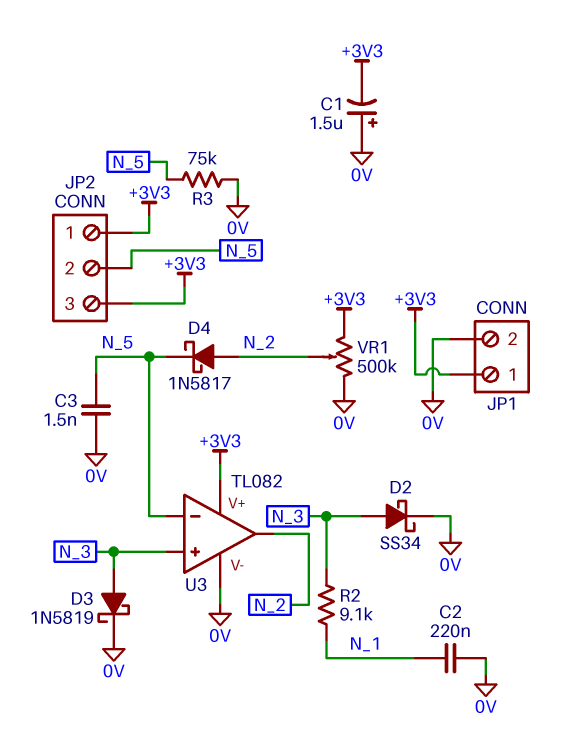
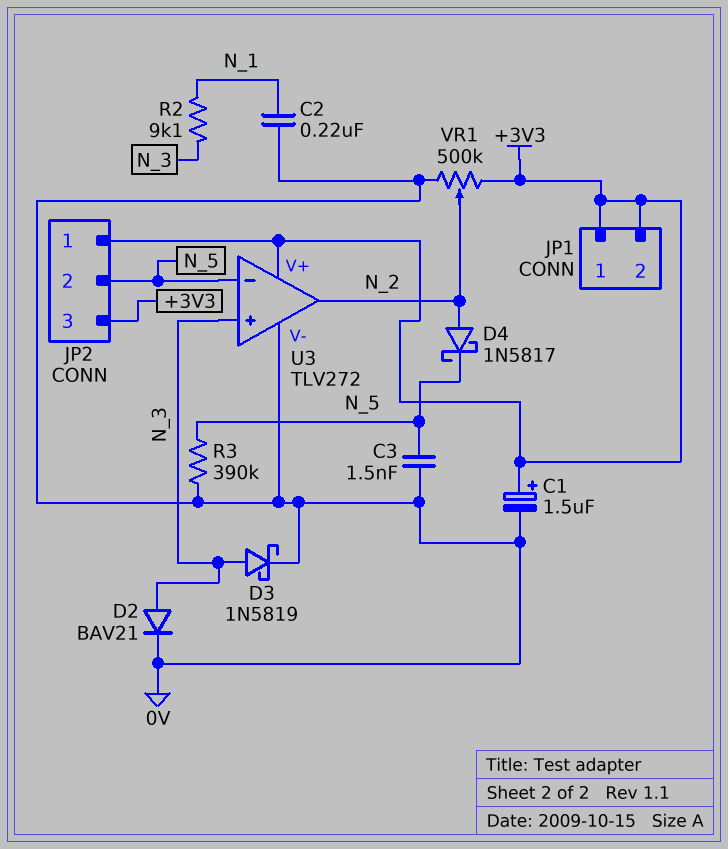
C1: 1.5uF (plus 0V, minus +3V3) -> 1.5uF (plus +3V3, minus 0V)
D2: schottky SS34 (A N_3, K 0V) -> diode BAV21 (A N_3, K 0V)
JP1 pin 2: 0V -> +3V3
R3: 75k (0V, N_5) -> 390k (0V, N_5)
U3: TL082 -> TLV272

